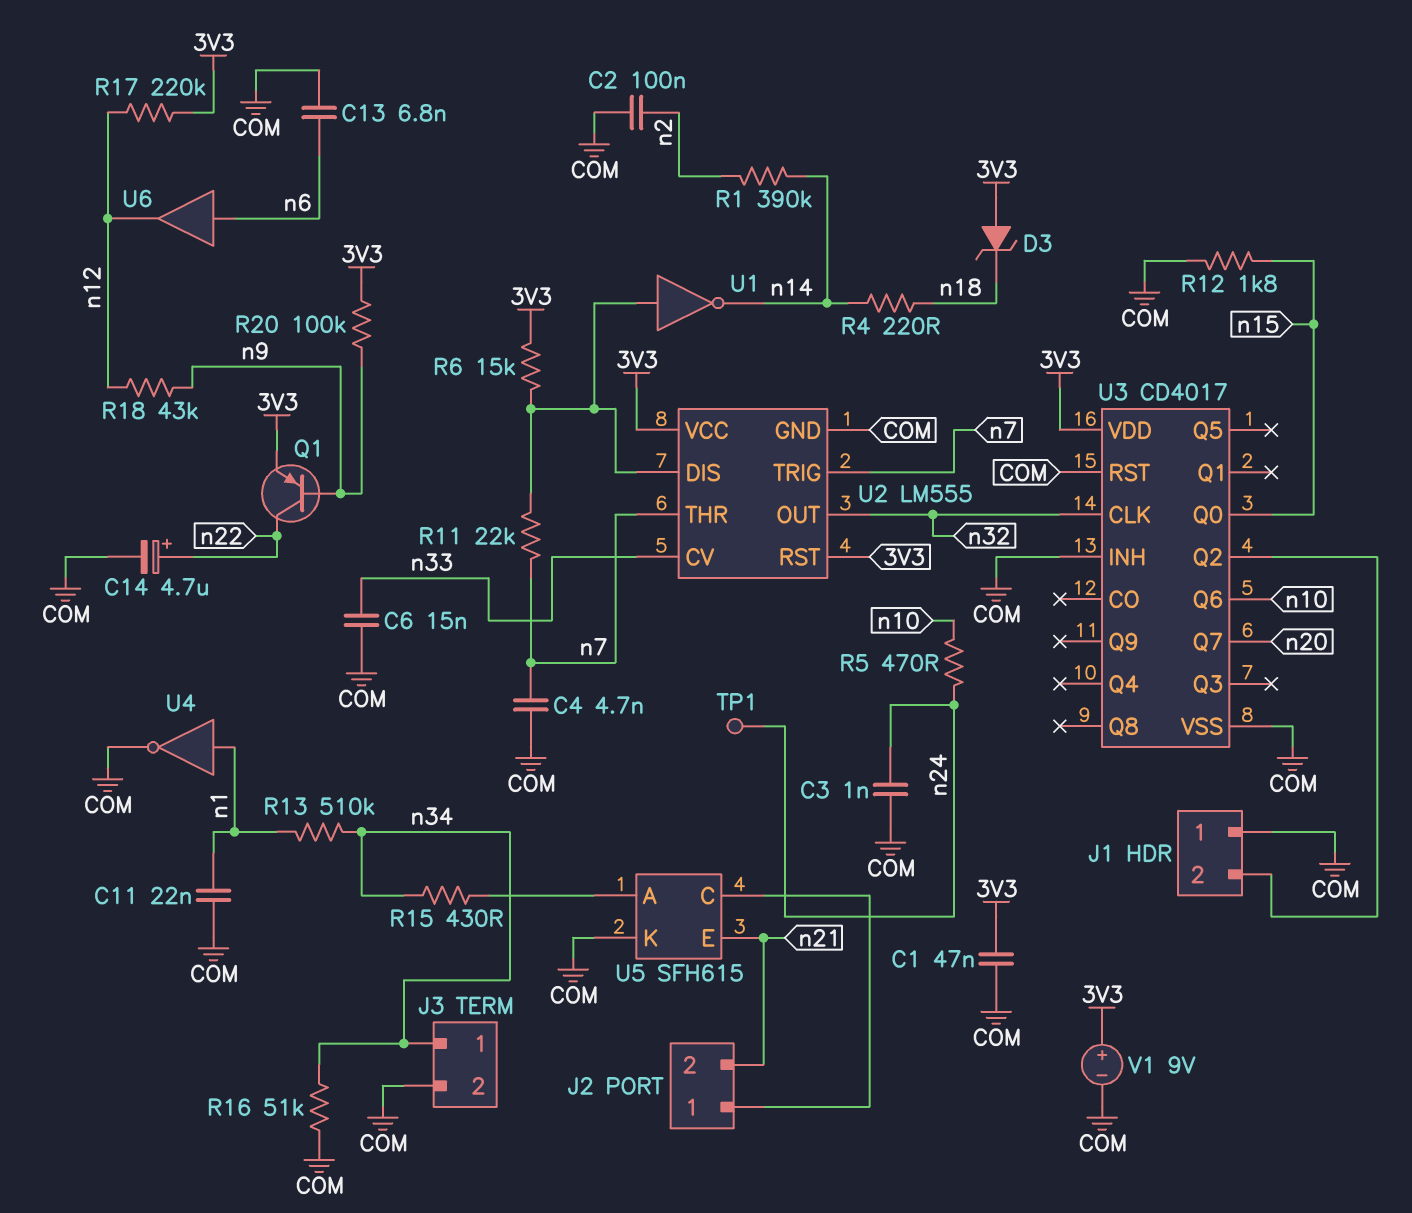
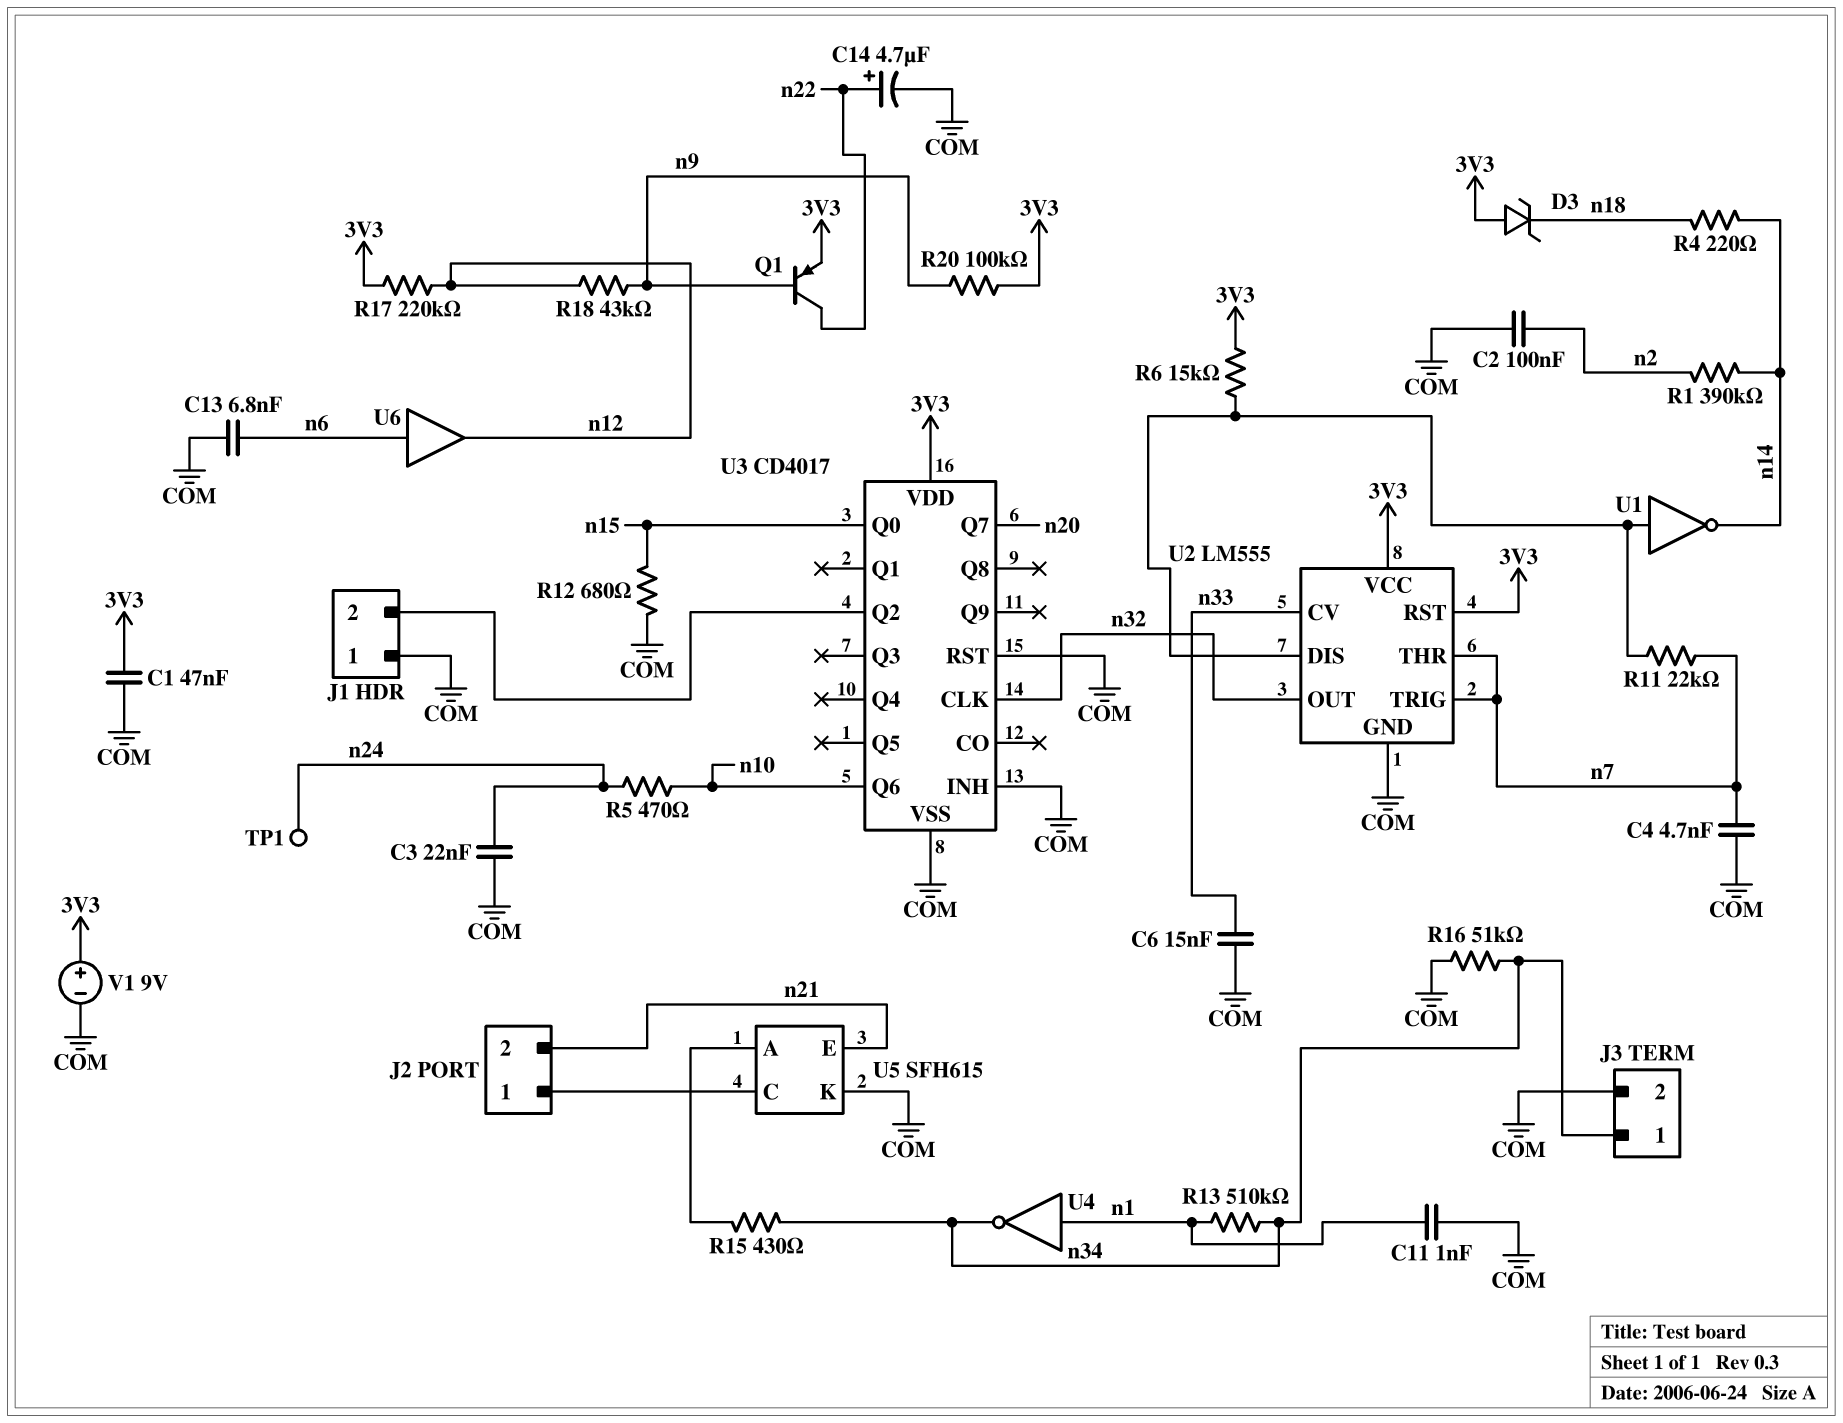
C3: 1nF (COM, n24) -> 22nF (COM, n24)
C11: 22nF (COM, n1) -> 1nF (COM, n1)
R12: 1.8k (COM, n15) -> 680 (COM, n15)
U4: NOT (in n1, out COM) -> NOT (in n1, out n34)

